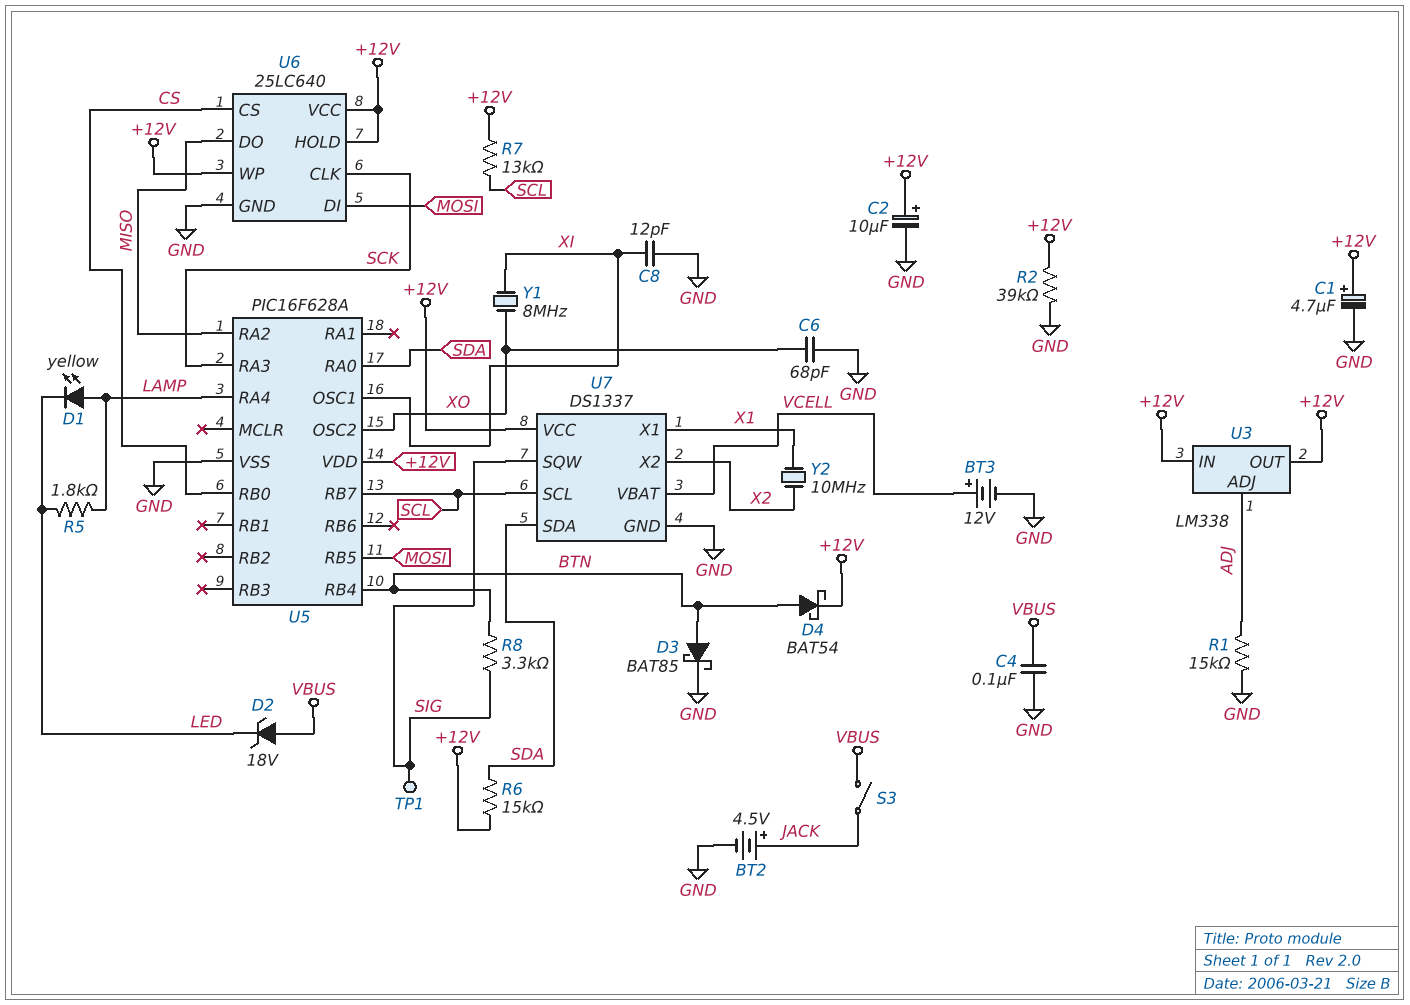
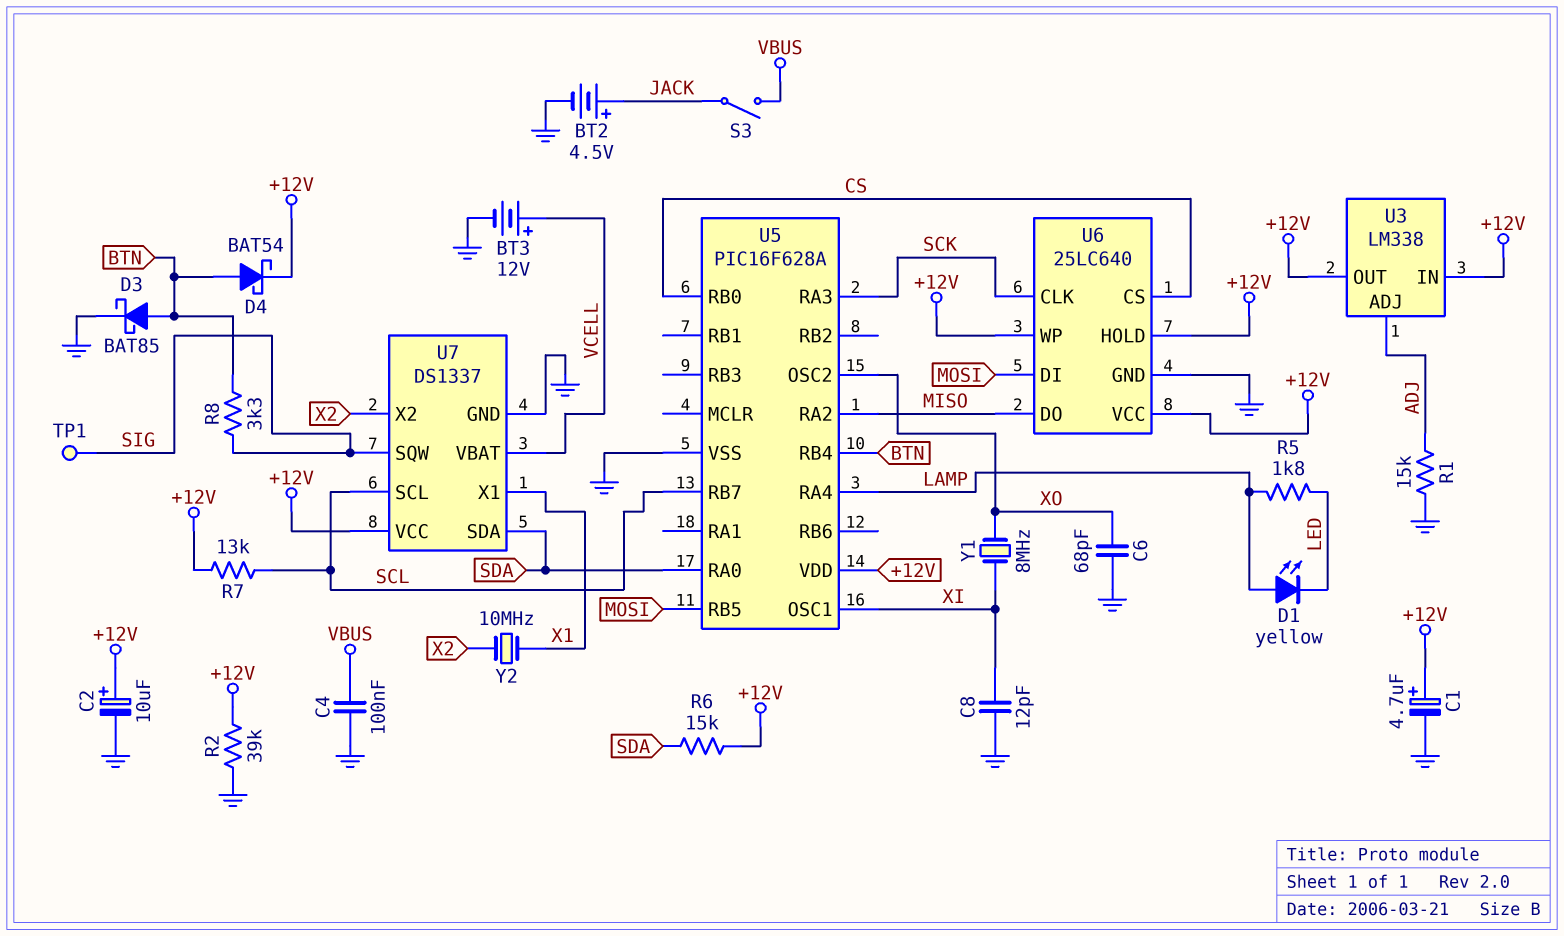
D2: zener 18V (A VBUS, K LED) -> none

